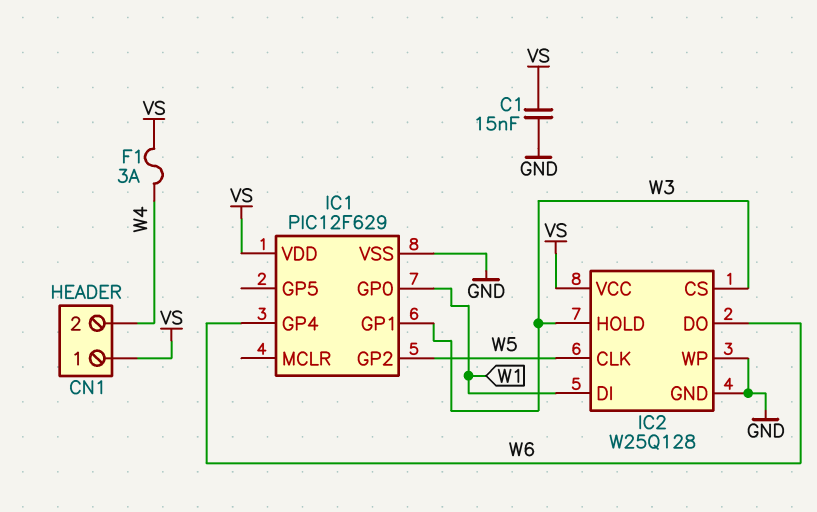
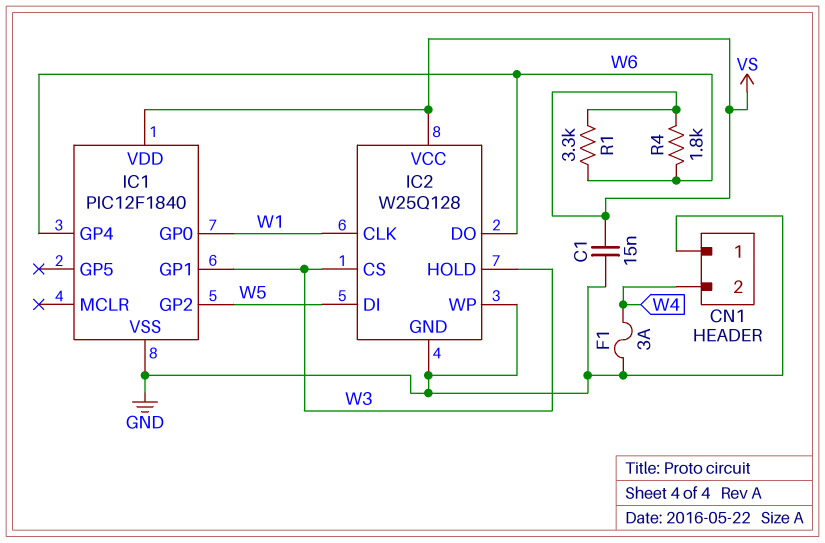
CN1 pin 1: VS -> GND
F1: 3A (VS, W4) -> 3A (GND, W4)
IC1: PIC12F629 -> PIC12F1840
IC2 pin CLK: W5 -> W1
IC2 pin DI: W1 -> W5
R1: none -> 3.3k (VS, W6)
R4: none -> 1.8k (VS, W6)

